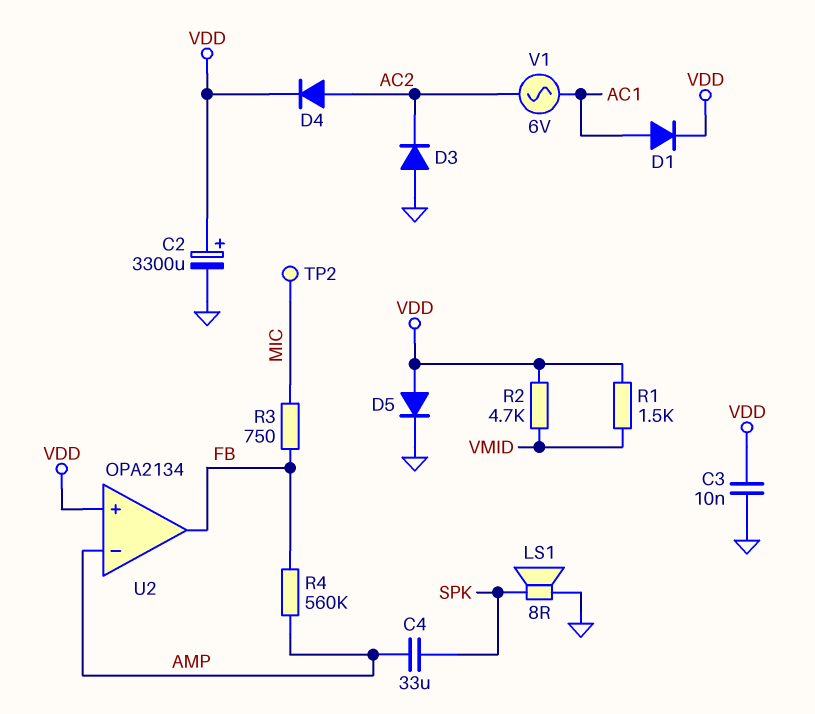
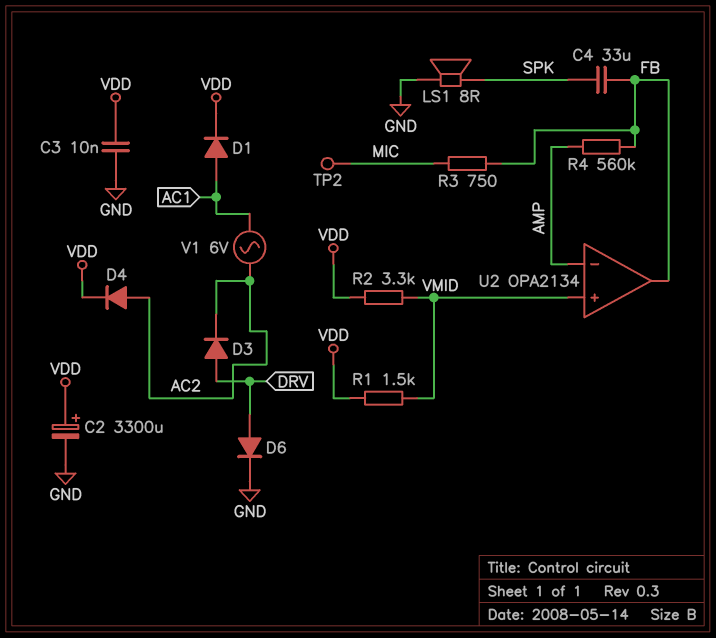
C4: 33uF (AMP, SPK) -> 33uF (FB, SPK)
D3: diode (A GND, K AC2) -> diode (A DRV, K AC2)
D5: diode (A VDD, K GND) -> none
D6: none -> diode (A DRV, K GND)
R2: 4.7k (VDD, VMID) -> 3.3k (VDD, VMID)
U2 pin in+: VDD -> VMID

